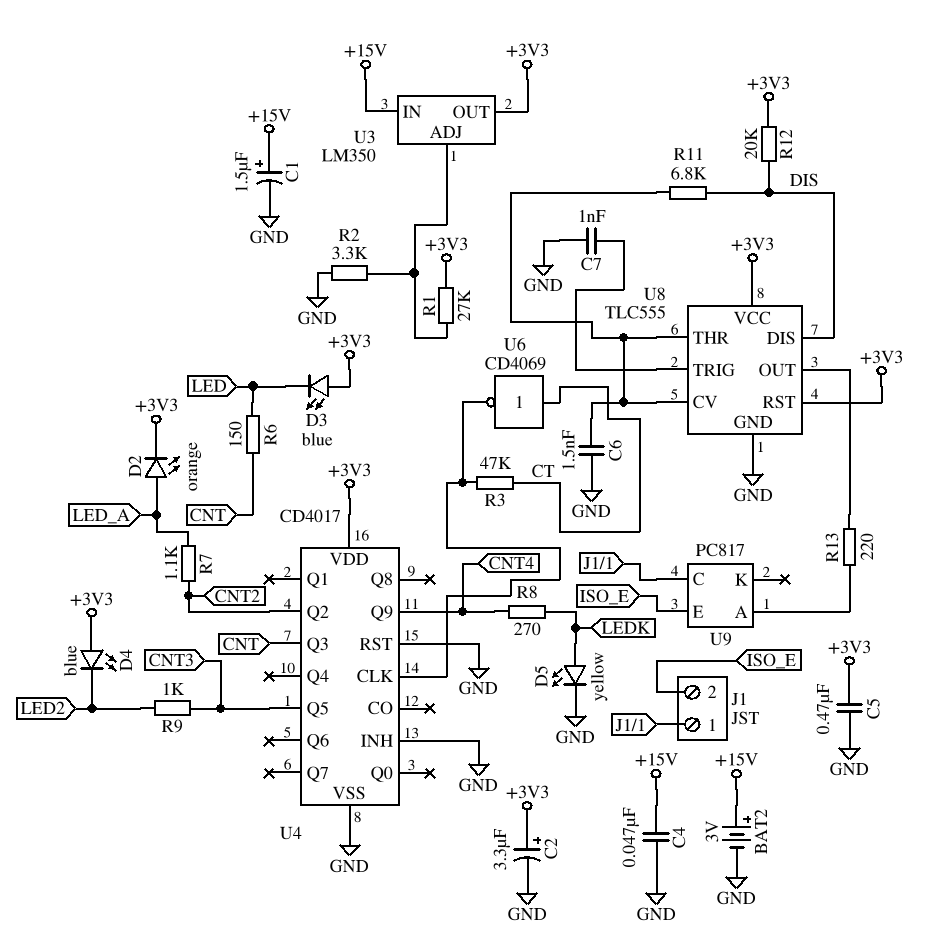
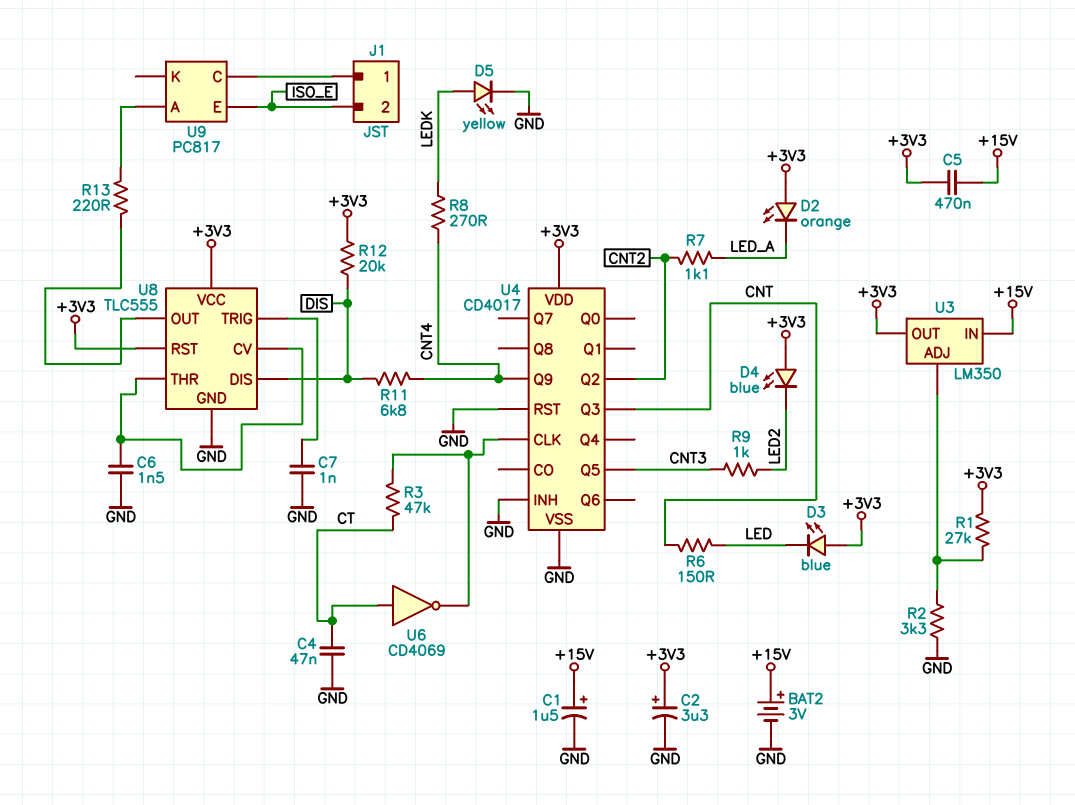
C4: 47nF (+15V, GND) -> 47nF (CT, GND)
C5: 470nF (+3V3, GND) -> 470nF (+3V3, +15V)
D2: LED orange (A LED_A, K +3V3) -> LED orange (A +3V3, K LED_A)
R11: 6.8k (DIS, U8/CV) -> 6.8k (CNT4, DIS)

